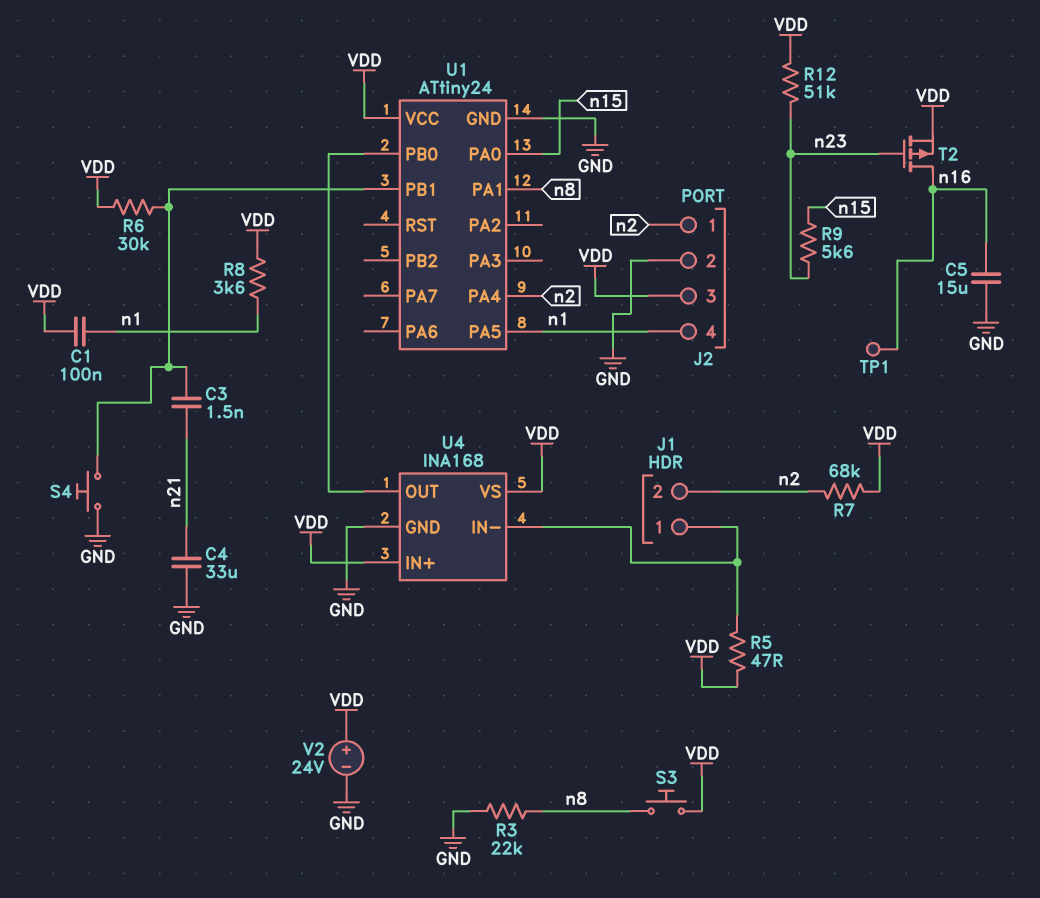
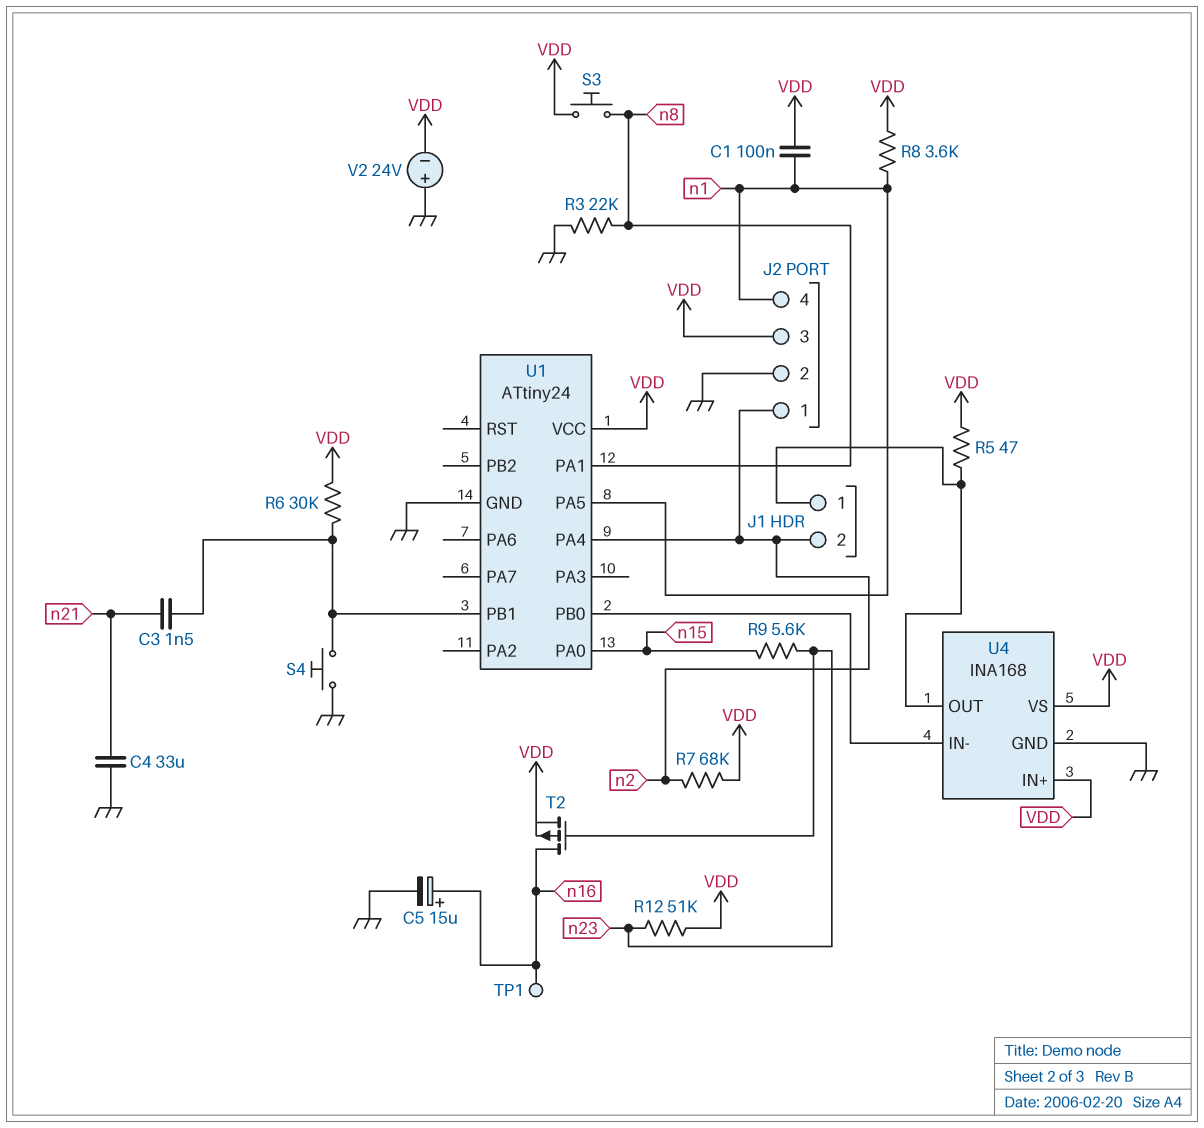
C5: 15uF (GND, n16) -> 15uF (plus n16, minus GND)
U4 pin IN-: J1/1 -> U1/PB0
U4 pin OUT: U1/PB0 -> J1/1
V2: 24V (plus VDD, minus GND) -> 24V (plus GND, minus VDD)

